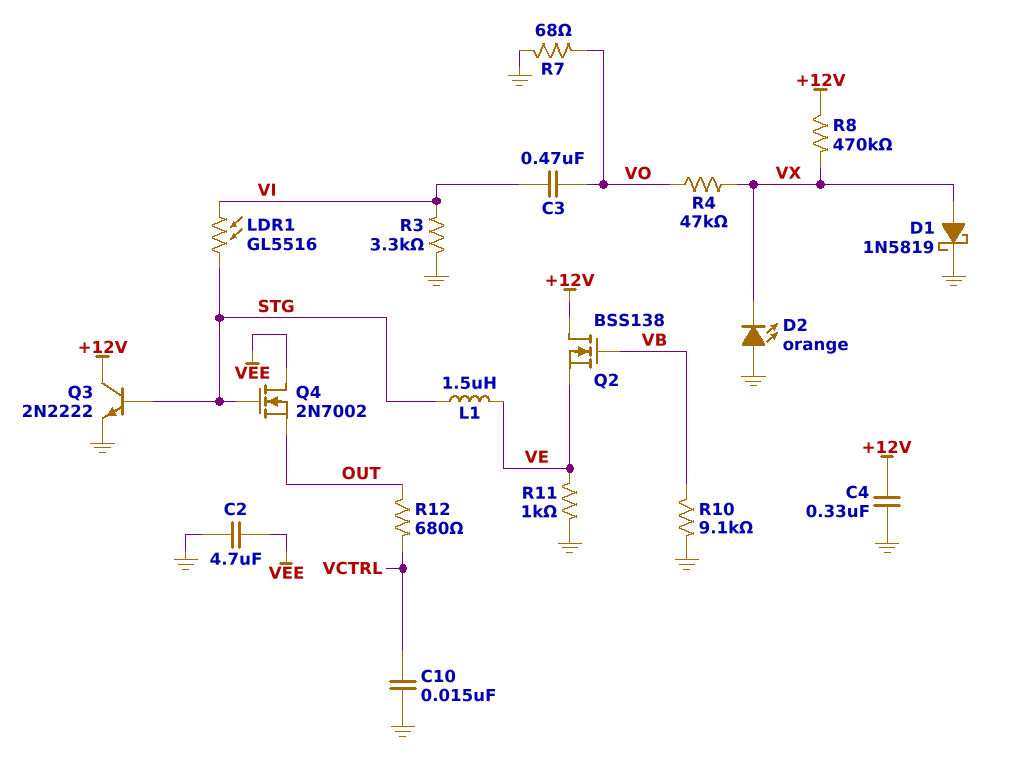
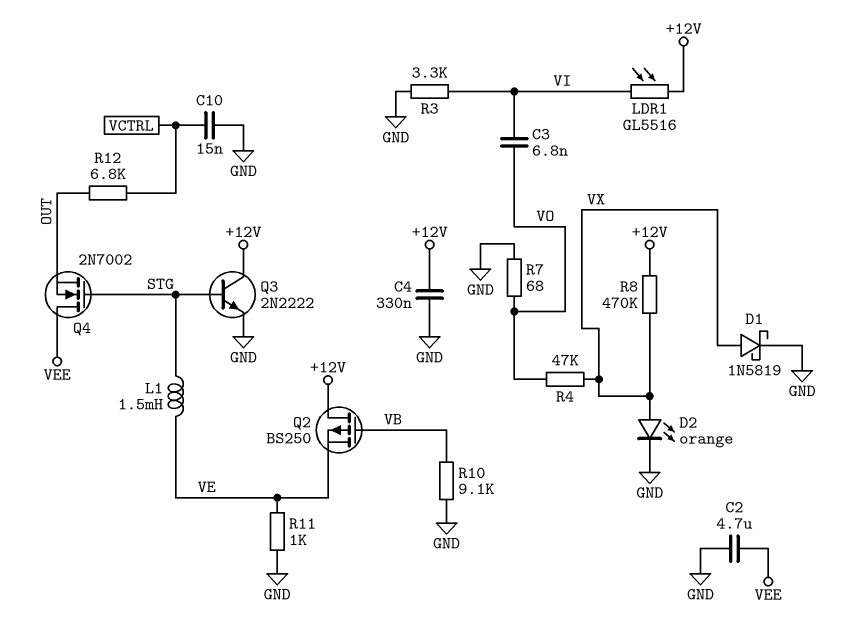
C3: 470nF (VI, VO) -> 6.8nF (VI, VO)
D2: LED orange (A GND, K VX) -> LED orange (A VX, K GND)
L1: 1.5uH (STG, VE) -> 1.5mH (STG, VE)
LDR1: GL5516 (STG, VI) -> GL5516 (+12V, VI)
Q2: NMOS BSS138 (G VB, D +12V, S VE) -> PMOS BS250 (G VB, D +12V, S VE)
R12: 680 (OUT, VCTRL) -> 6.8k (OUT, VCTRL)

